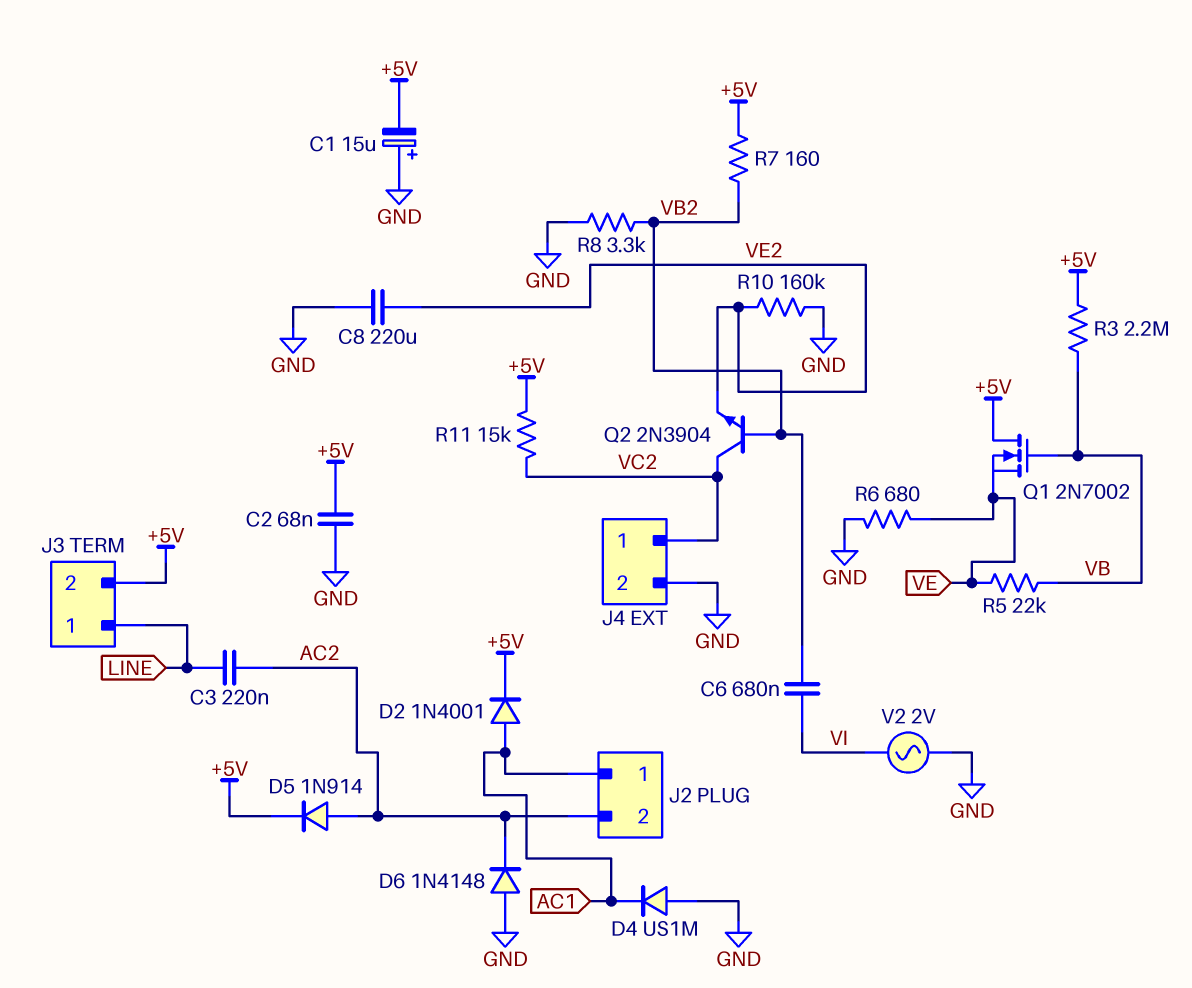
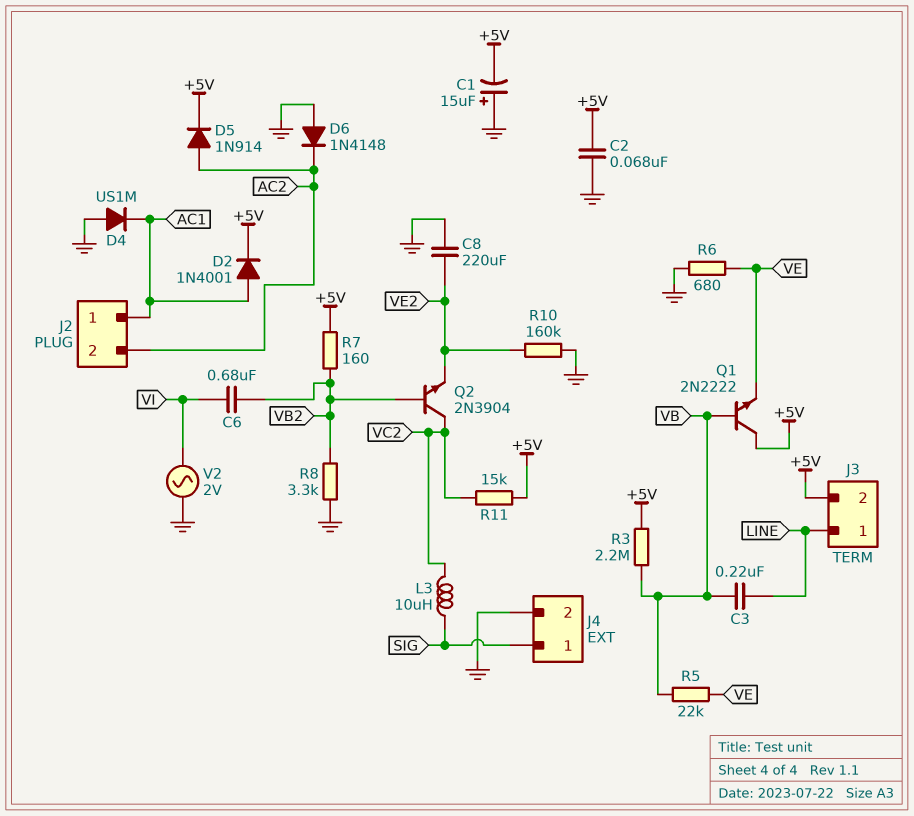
C3: 220nF (AC2, LINE) -> 220nF (LINE, VB)
J4 pin 1: VC2 -> SIG
L3: none -> 10uH (SIG, VC2)
Q1: NMOS 2N7002 (G VB, D +5V, S VE) -> NPN 2N2222 (B VB, C +5V, E VE)

